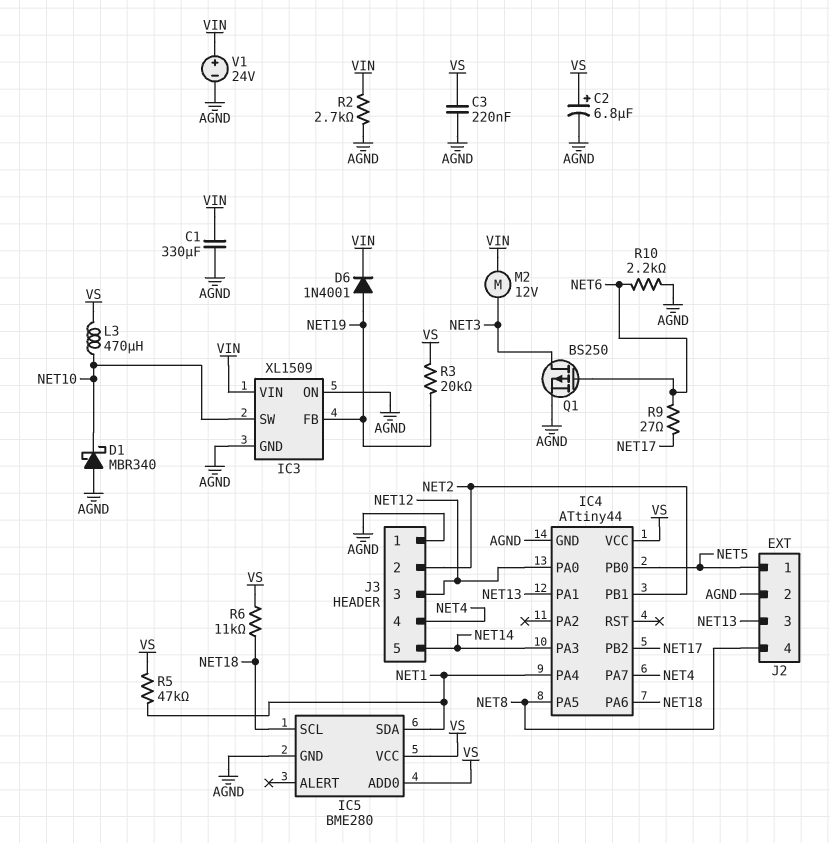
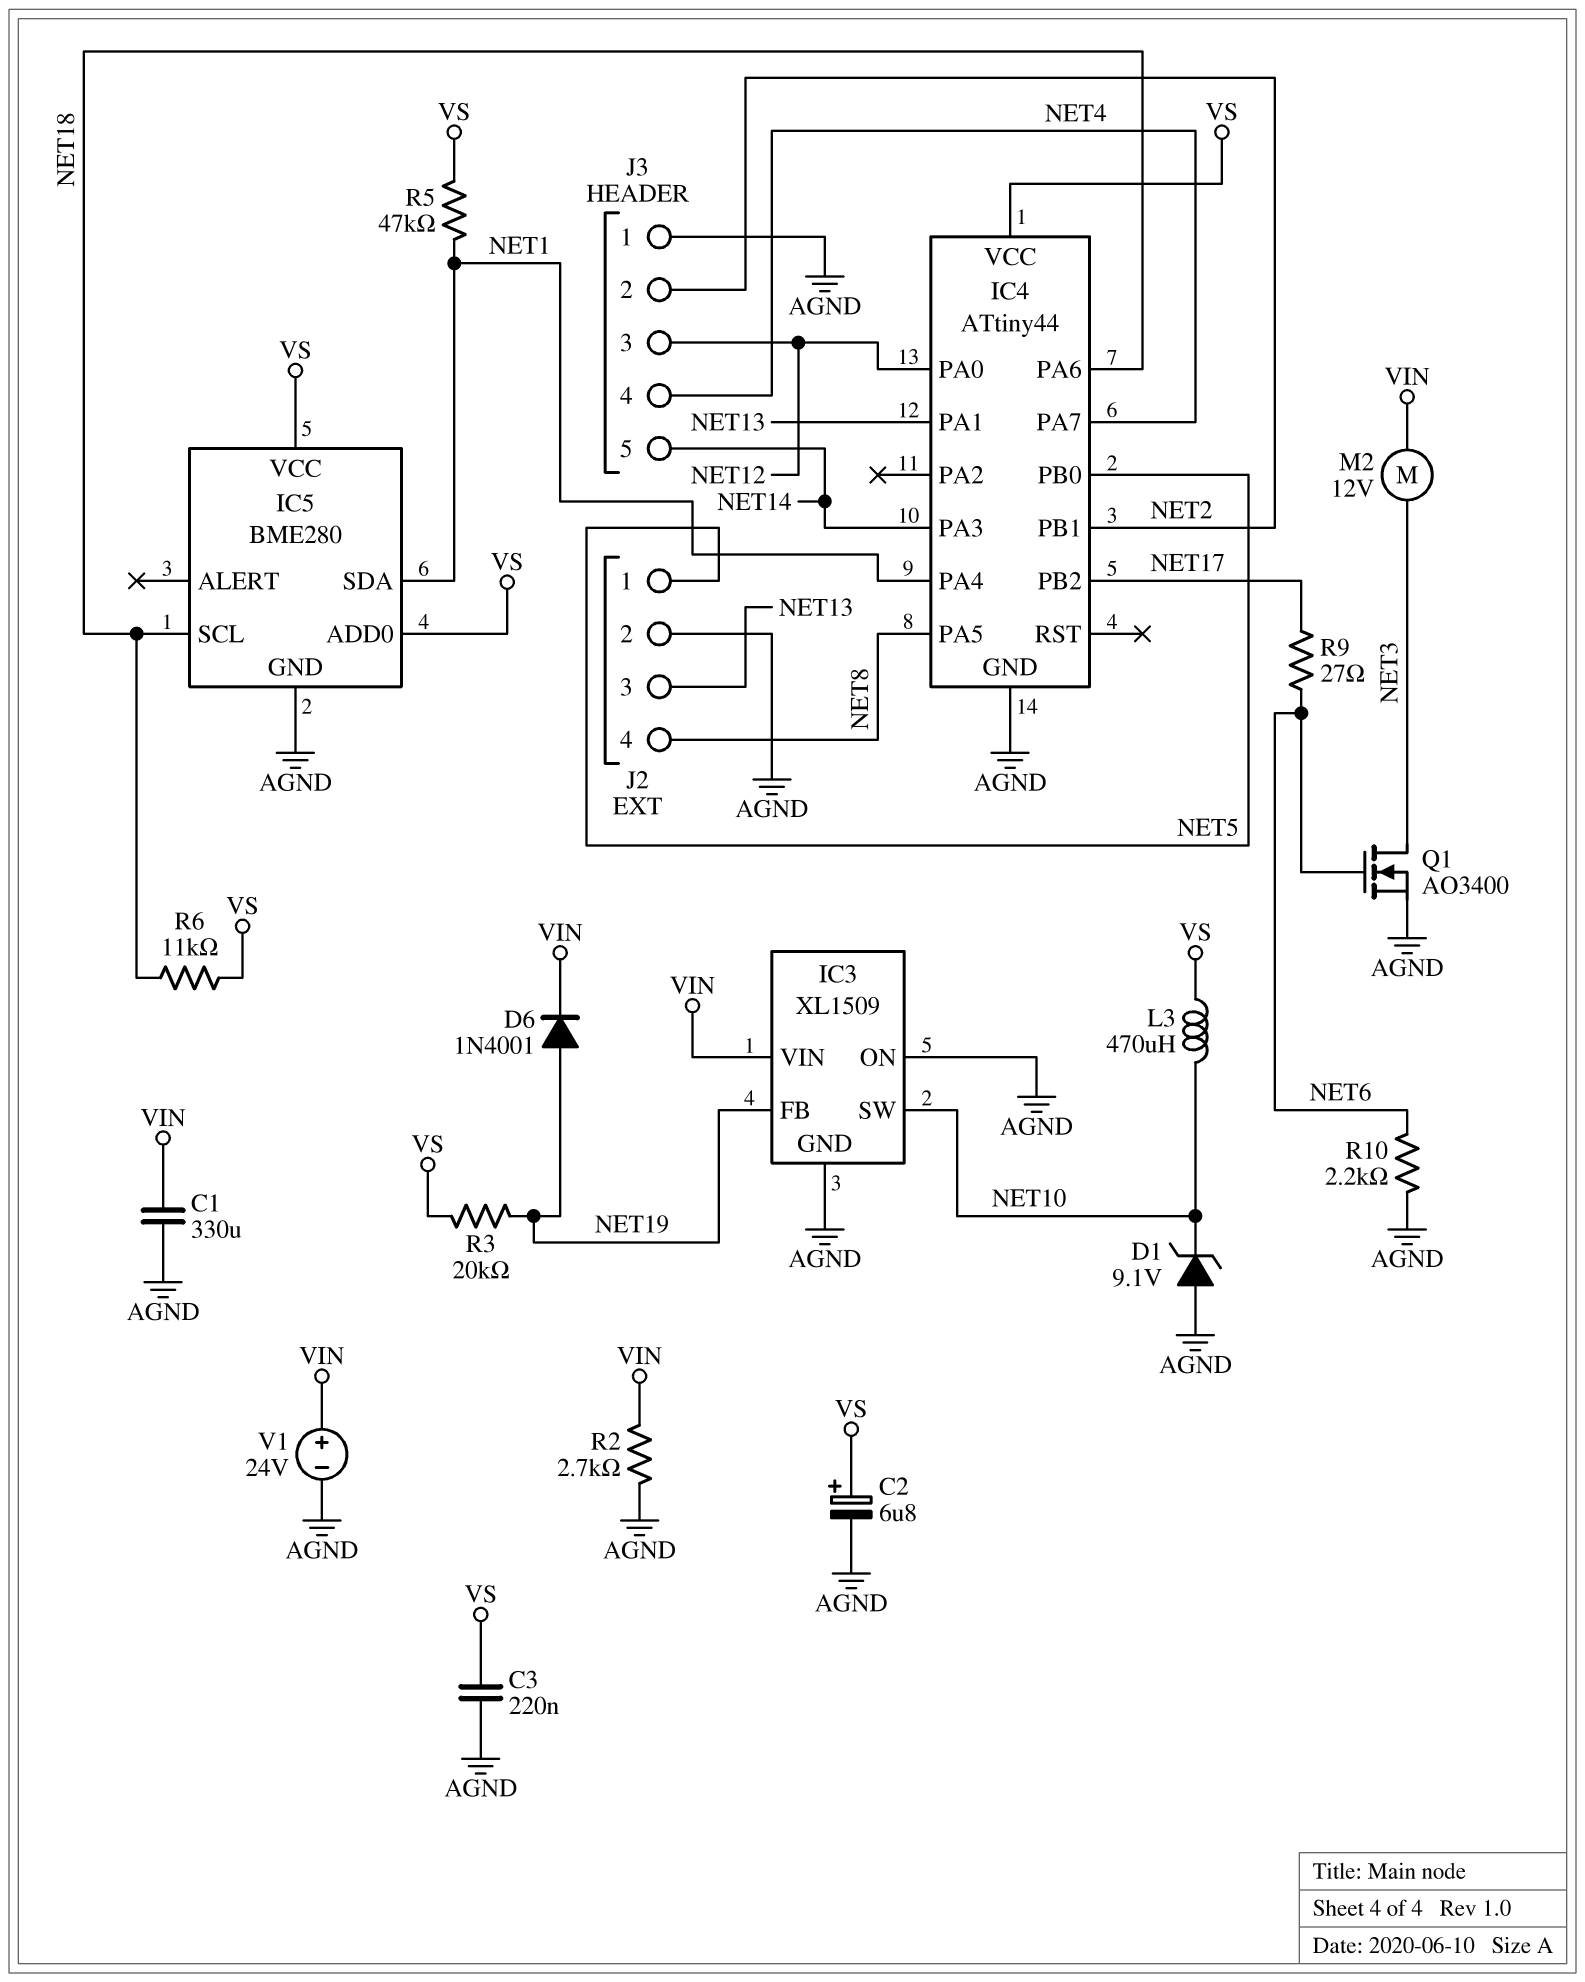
D1: schottky MBR340 (A AGND, K NET10) -> zener 9.1V (A AGND, K NET10)
Q1: PMOS BS250 (G NET6, D NET3, S AGND) -> NMOS AO3400 (G NET6, D NET3, S AGND)

